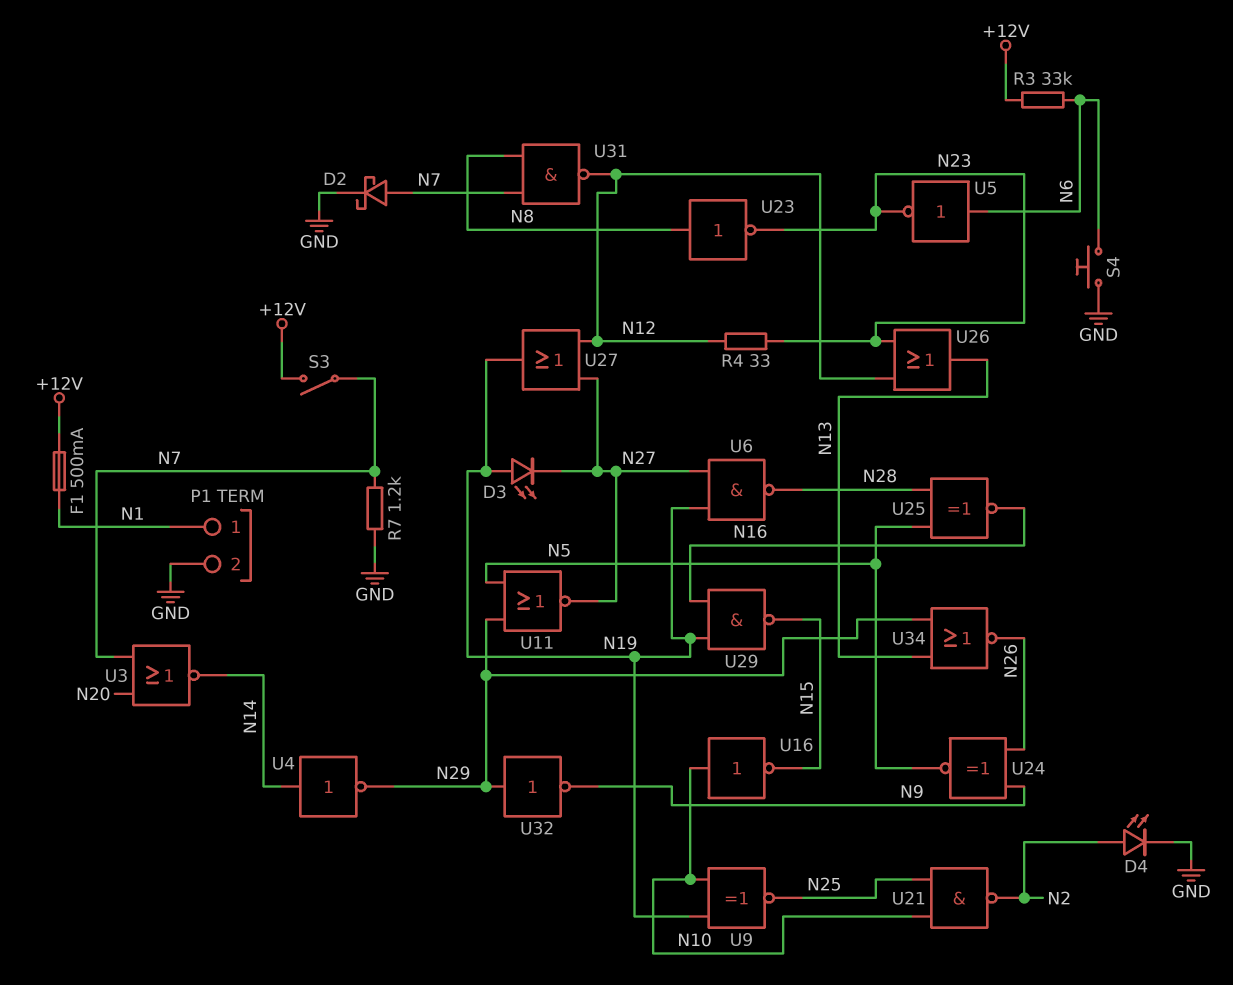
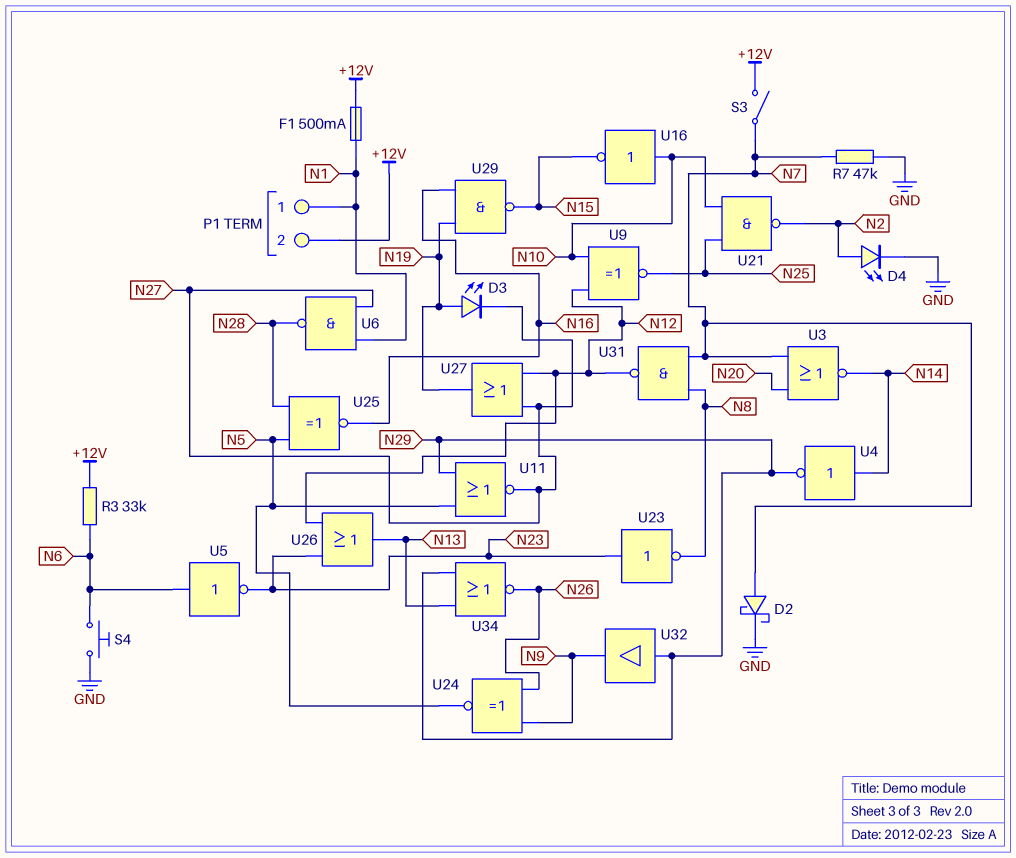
P1 pin 2: GND -> +12V
R4: 33 (N12, N23) -> none
R7: 1.2k (GND, N7) -> 47k (GND, N7)
U6: NAND (in N19, in N27, out N28) -> NAND (in N1, in N27, out N28)
U9: XNOR (in N10, in N19, out N25) -> XNOR (in N10, in N12, out N25)
U23: NOT (in N8, out N23) -> NOT (in N23, out N8)
U32: NOT (in N29, out N9) -> buffer (in N29, out N9)

